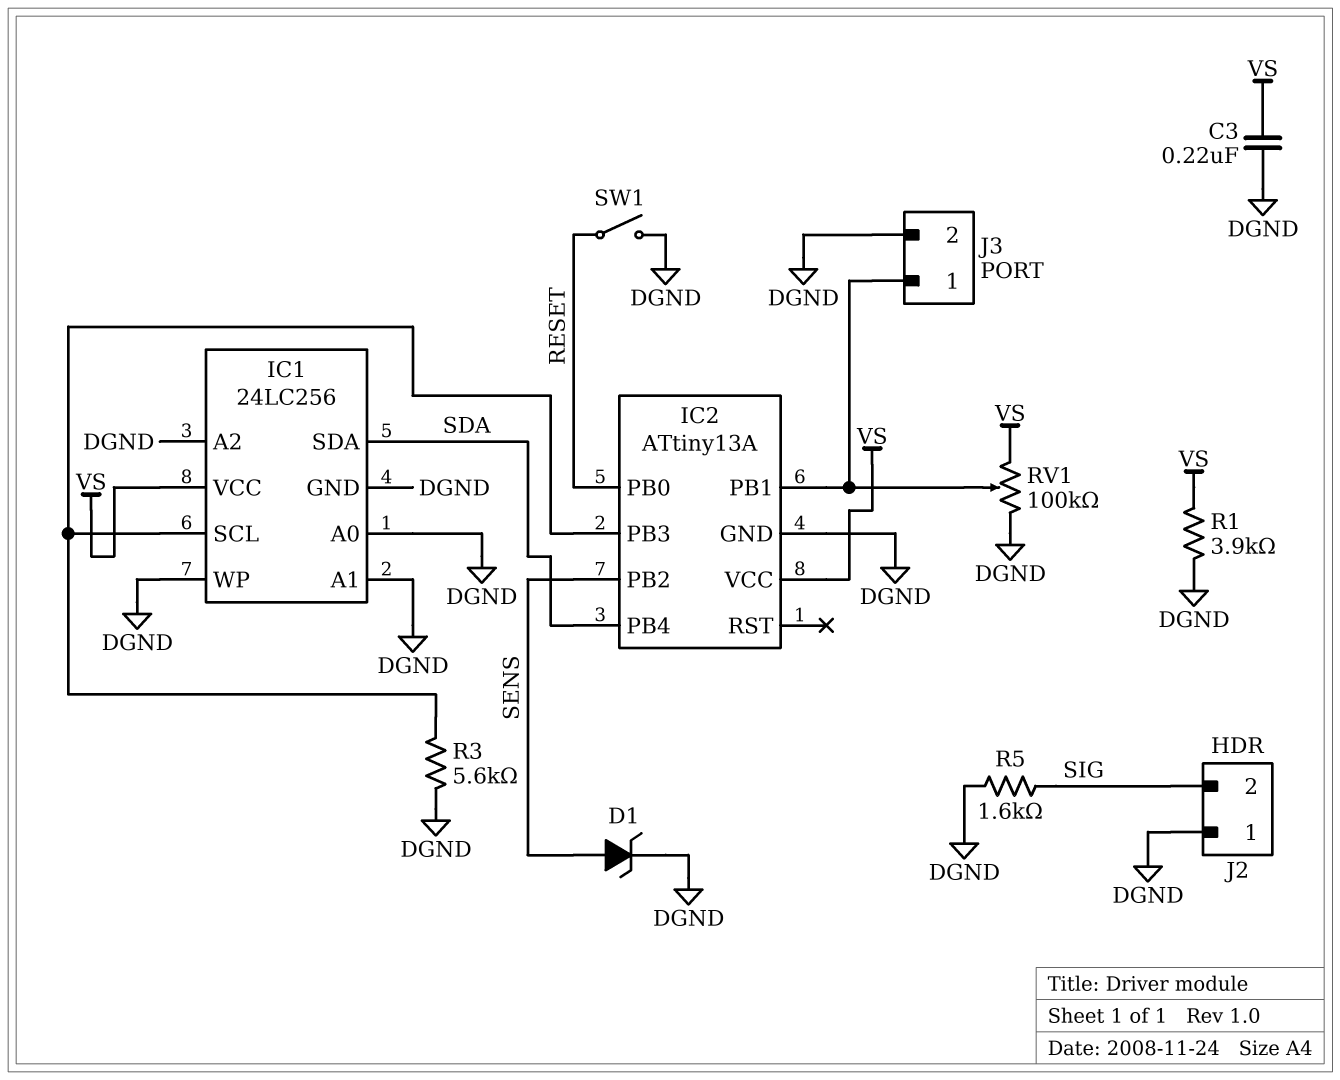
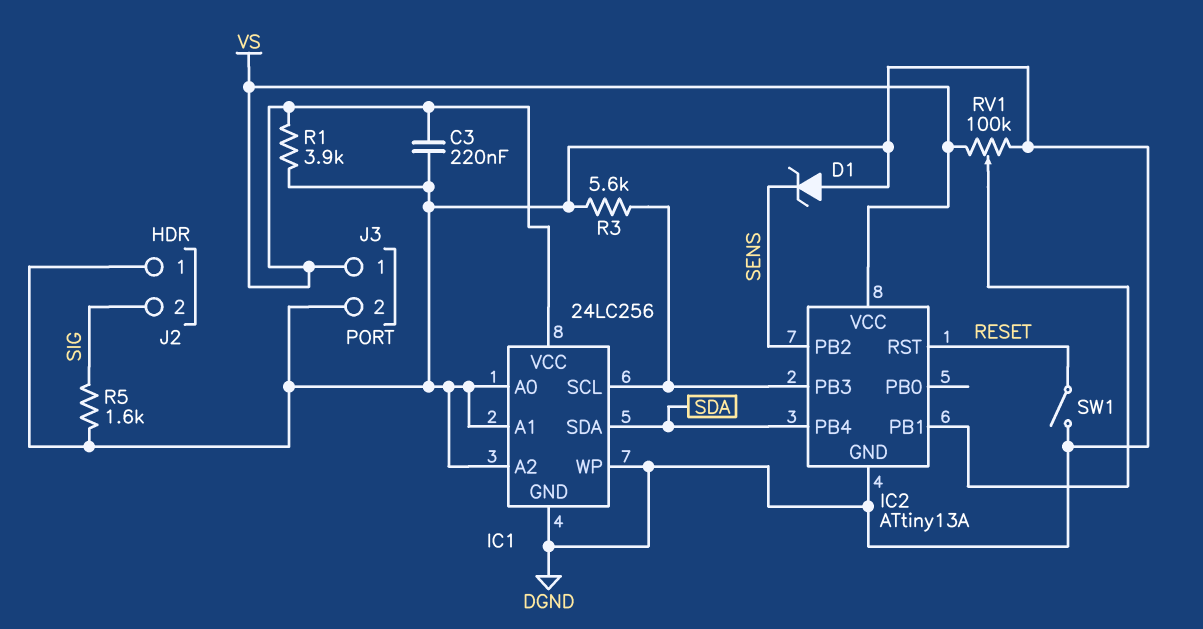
D1: zener (A SENS, K DGND) -> zener (A DGND, K SENS)
IC2 pin PB0: RESET -> none
IC2 pin RST: none -> RESET
J3 pin 1: IC2/PB1 -> VS

